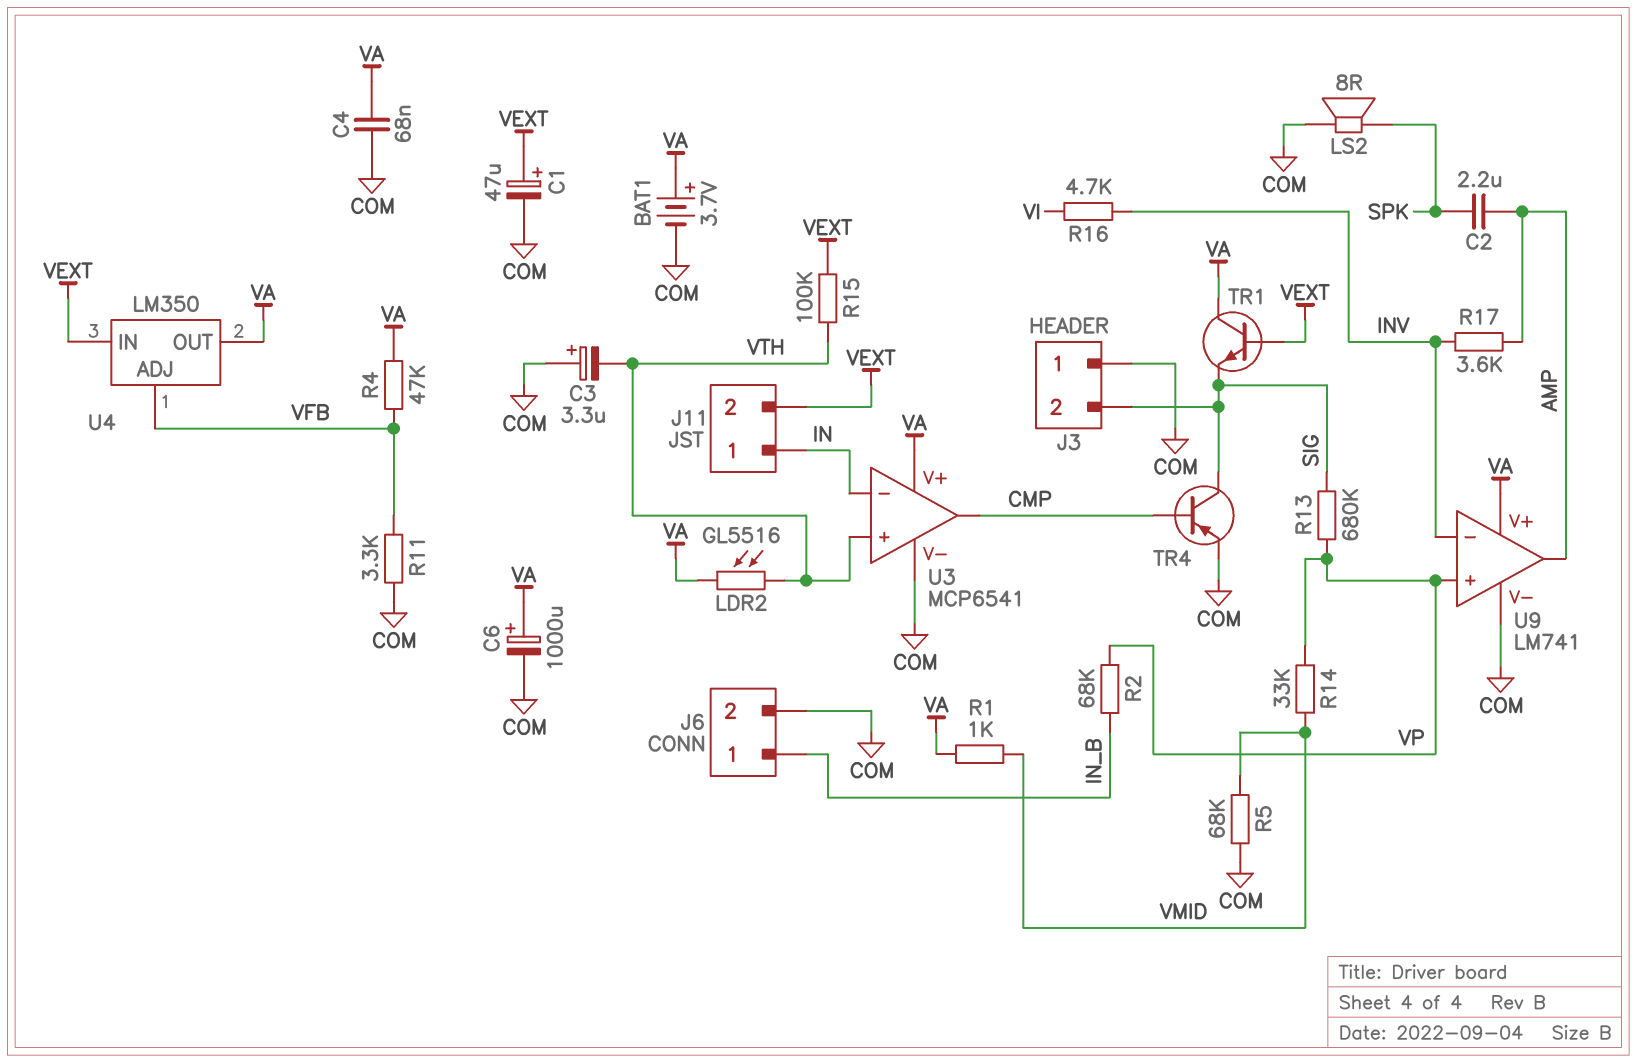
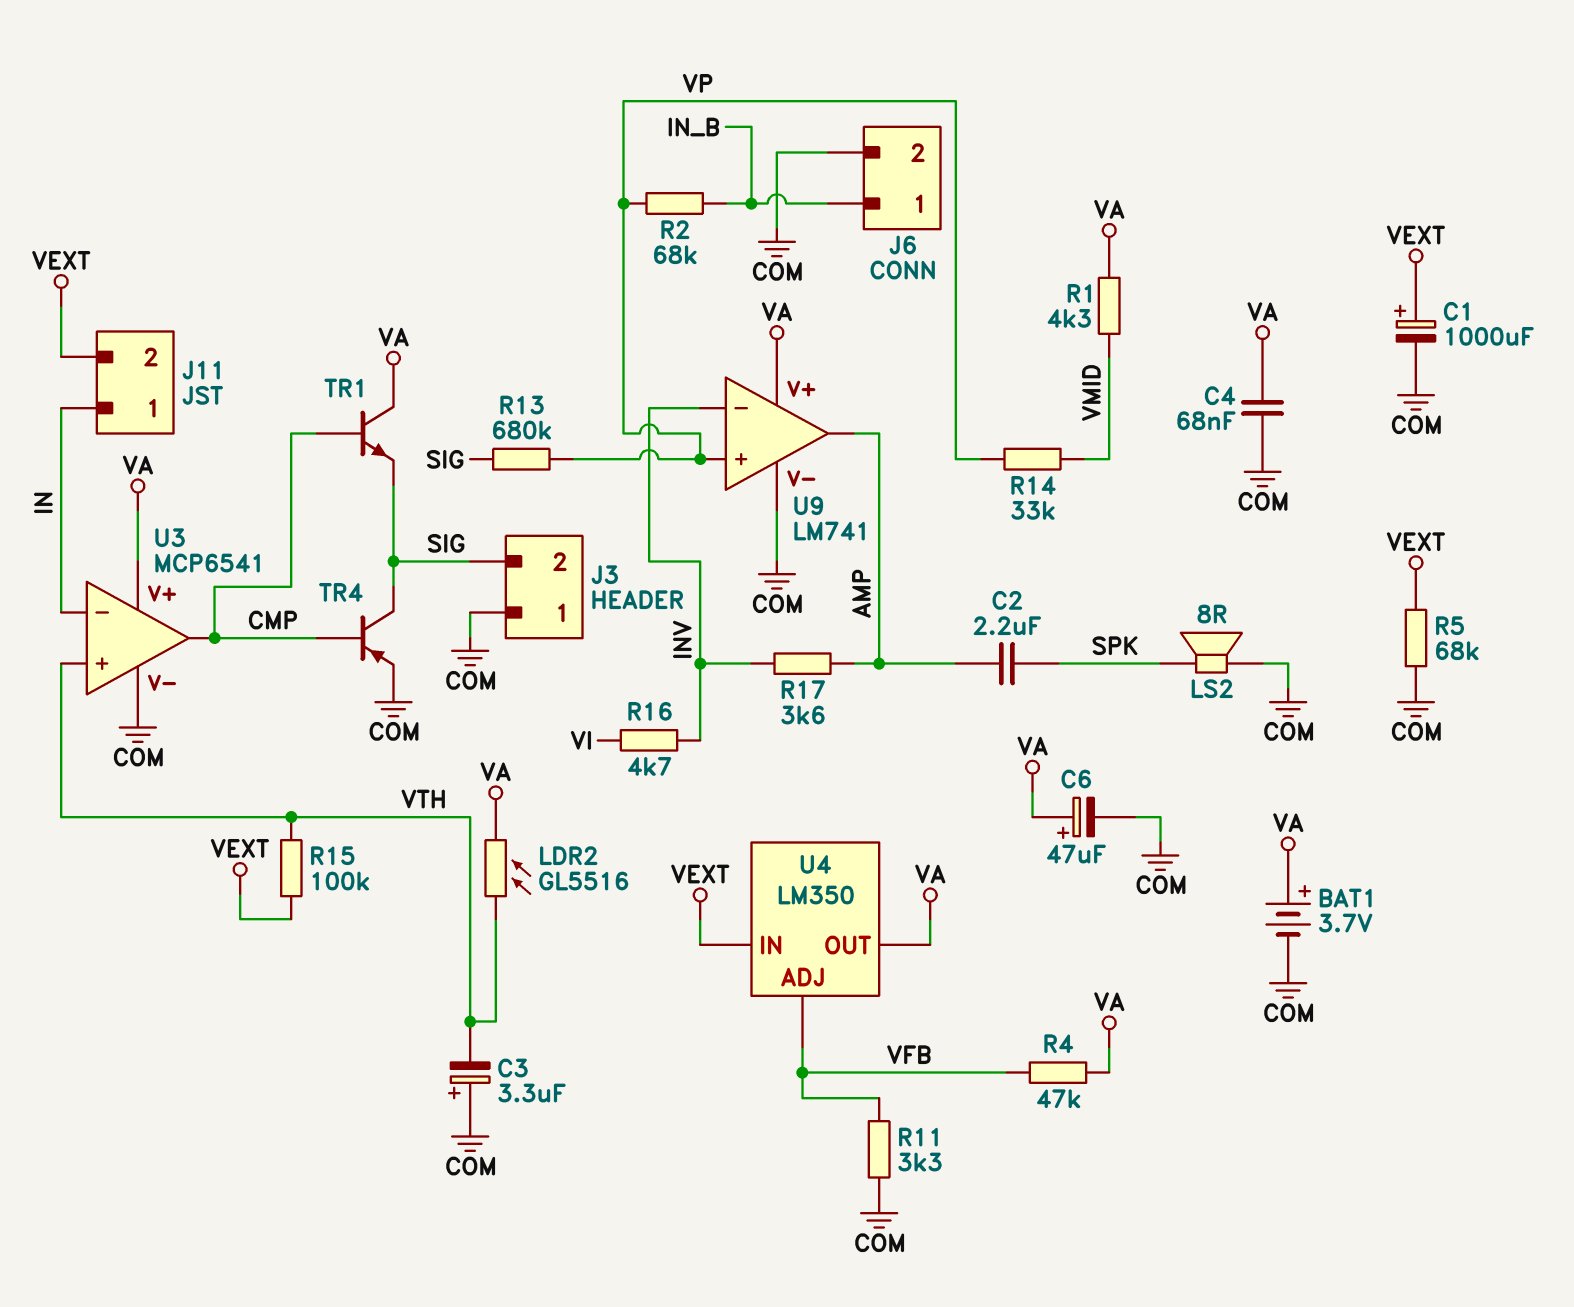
C1: 47uF (plus VEXT, minus COM) -> 1000uF (plus VEXT, minus COM)
C6: 1000uF (plus VA, minus COM) -> 47uF (plus VA, minus COM)
R1: 1k (VA, VMID) -> 4.3k (VA, VMID)
R5: 68k (COM, VMID) -> 68k (COM, VEXT)
TR1: NPN (B VEXT, C VA, E SIG) -> NPN (B CMP, C VA, E SIG)

